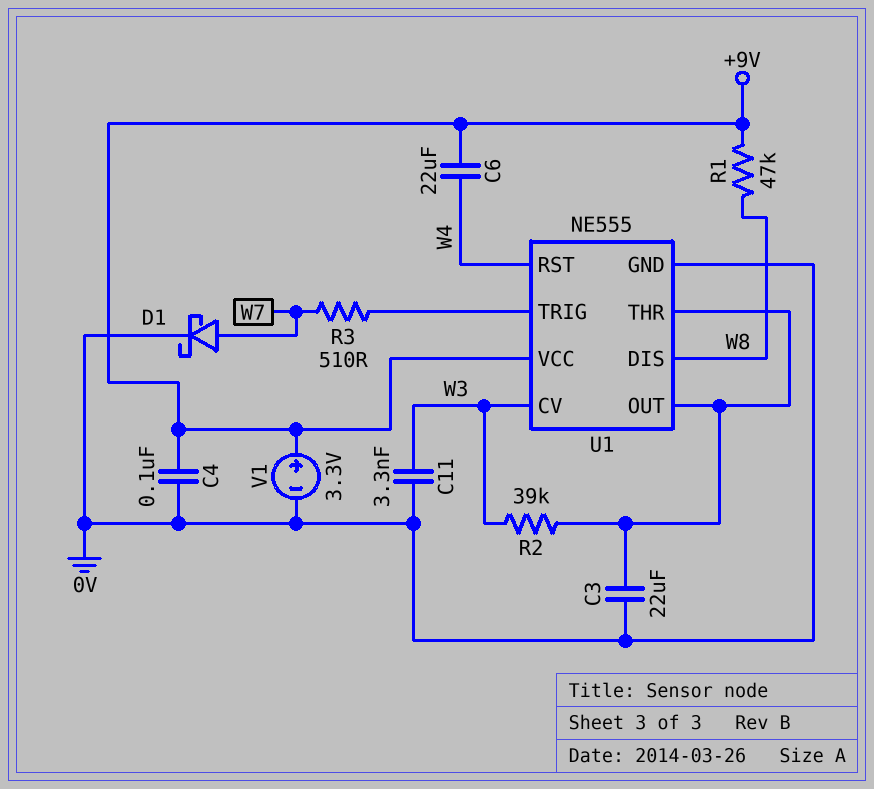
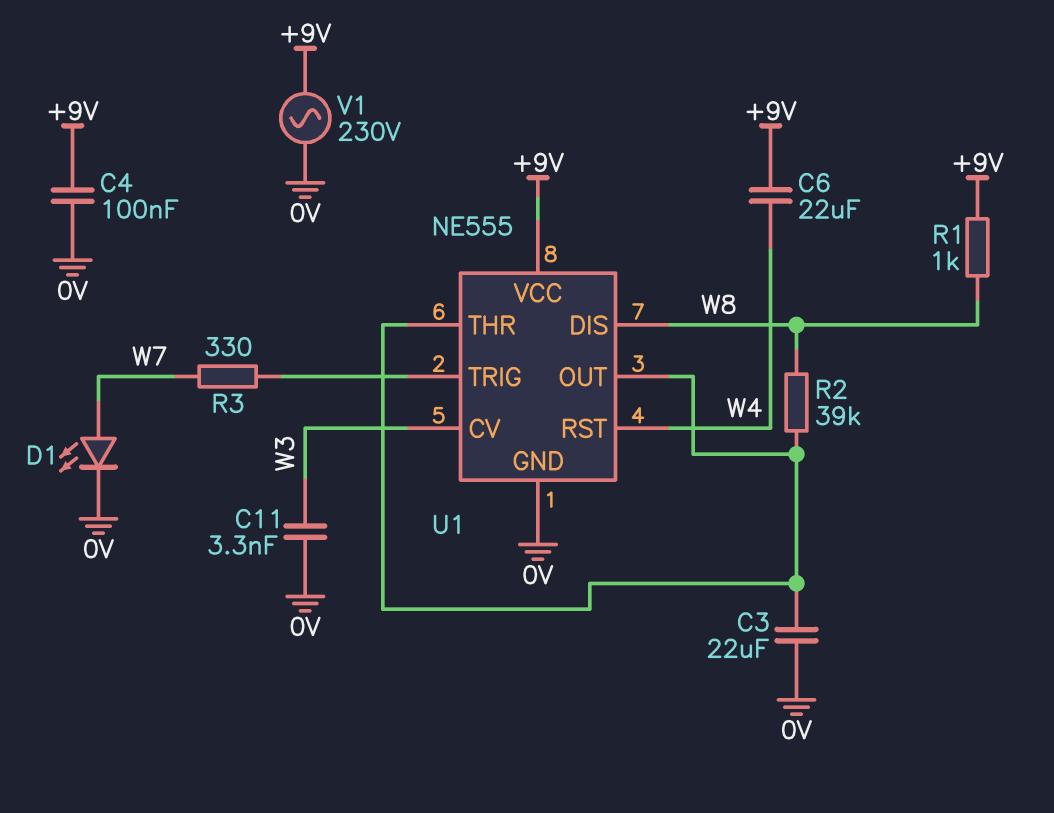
D1: schottky (A W7, K 0V) -> LED (A W7, K 0V)
R1: 47k (+9V, W8) -> 1k (+9V, W8)
R2: 39k (U1/OUT, W3) -> 39k (U1/OUT, W8)
R3: 510 (U1/TRIG, W7) -> 330 (U1/TRIG, W7)
V1: 3.3V (plus +9V, minus 0V) -> AC 230V (+9V, 0V)

